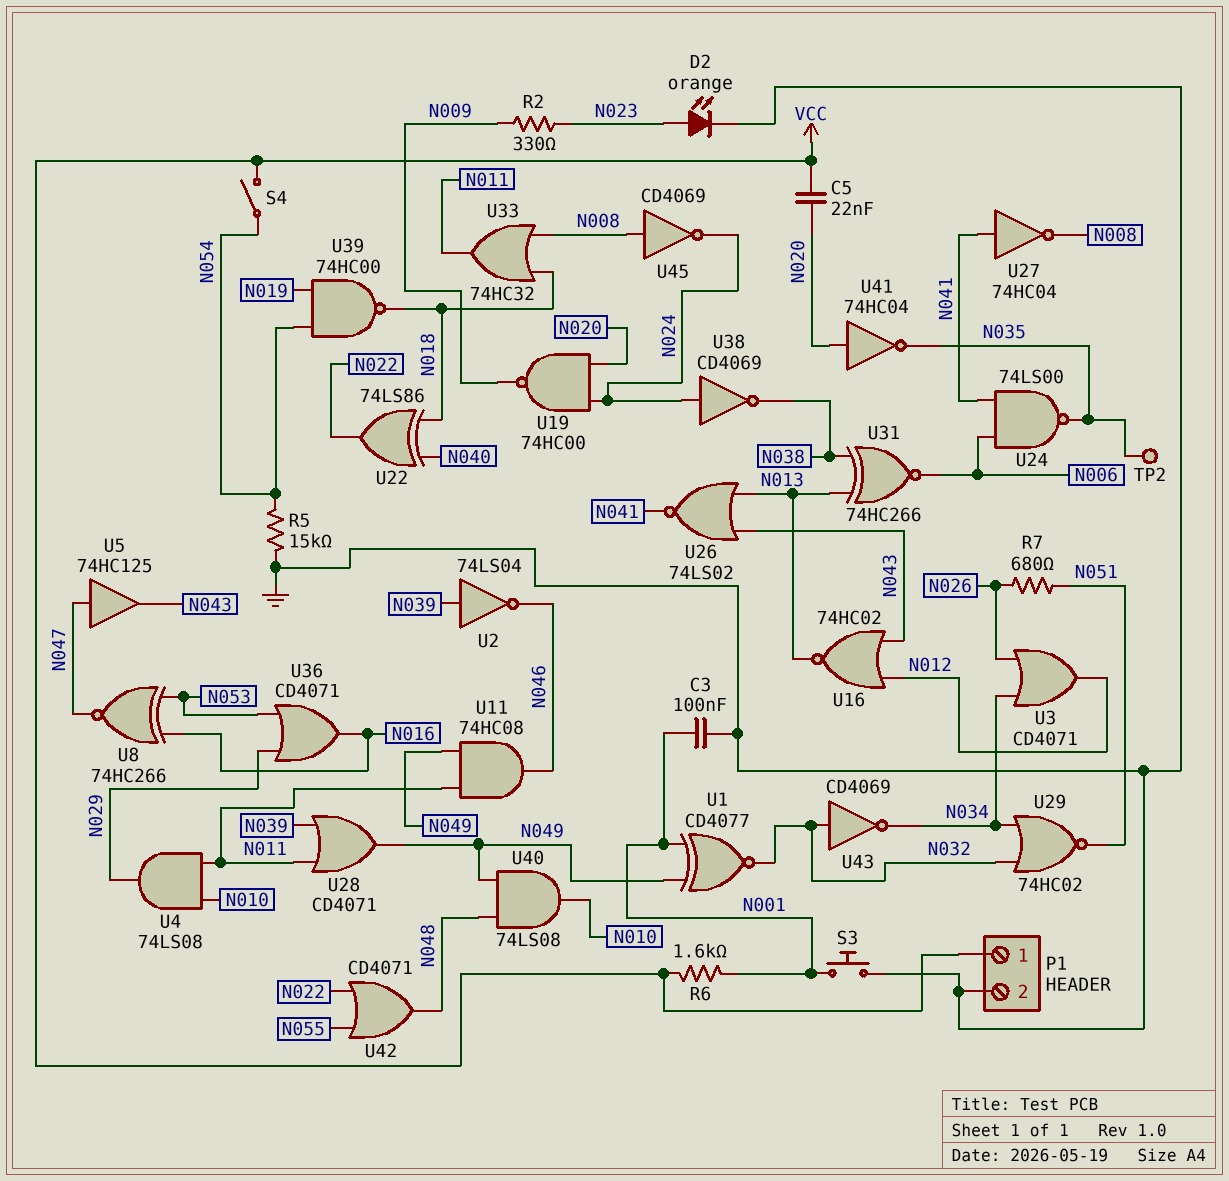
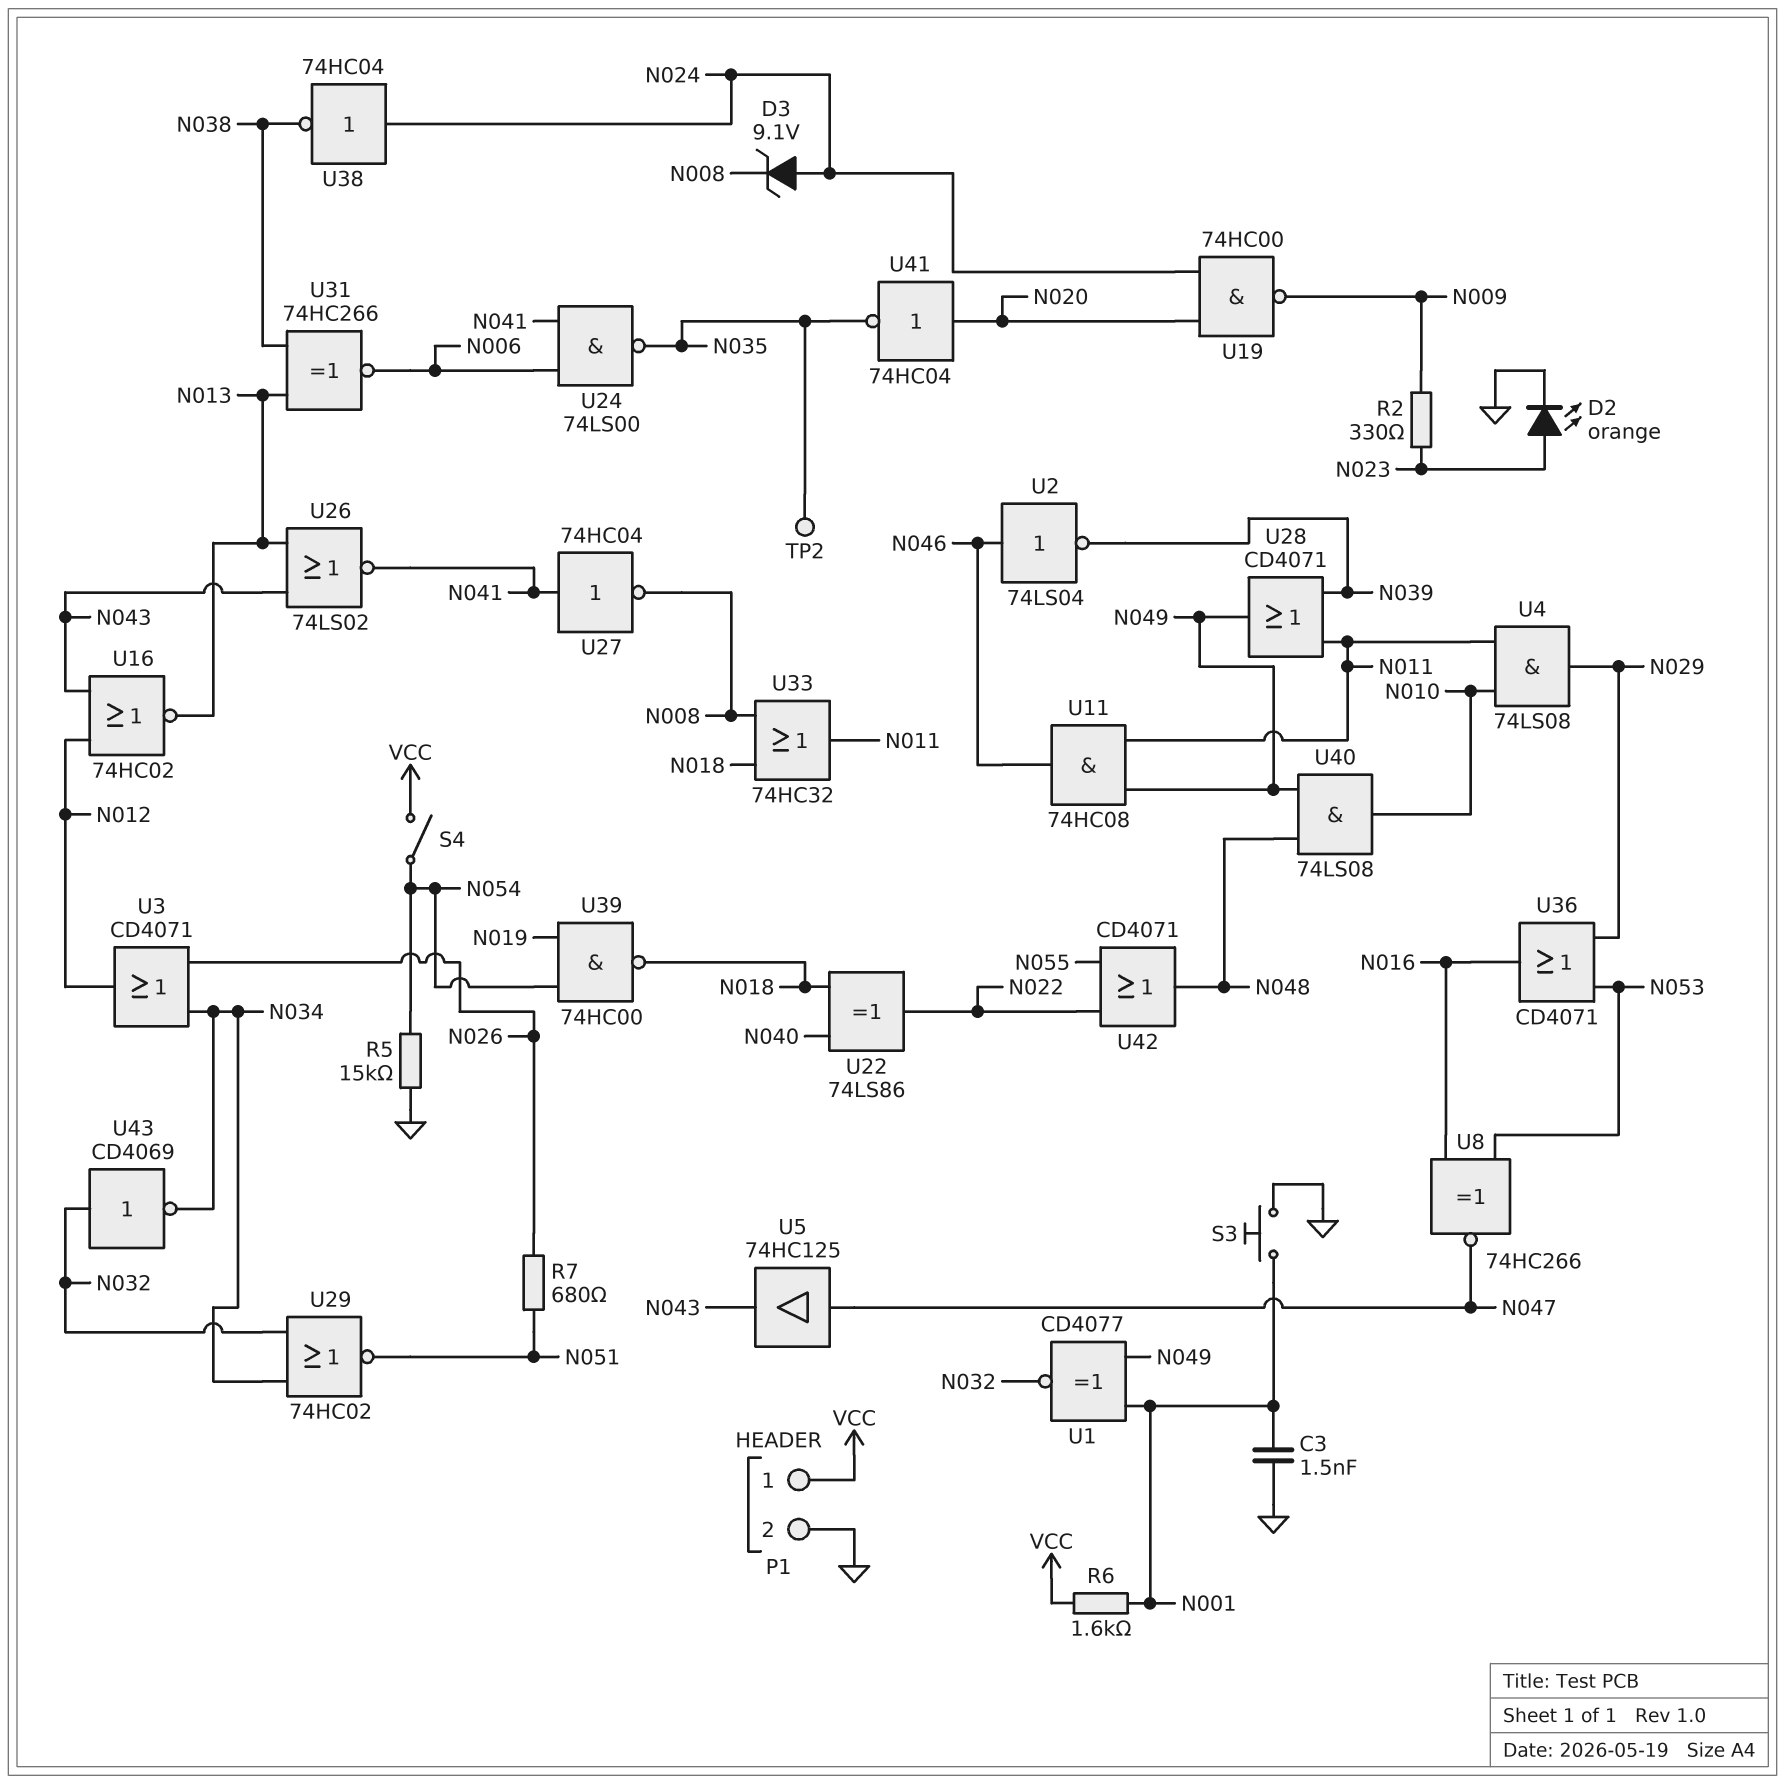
C3: 100nF (GND, N001) -> 1.5nF (GND, N001)
C5: 22nF (N020, VCC) -> none
D3: none -> zener 9.1V (A N024, K N008)
U2: NOT 74LS04 (in N039, out N046) -> NOT 74LS04 (in N046, out N039)
U38: NOT CD4069 (in N024, out N038) -> NOT 74HC04 (in N024, out N038)
U45: NOT CD4069 (in N008, out N024) -> none

